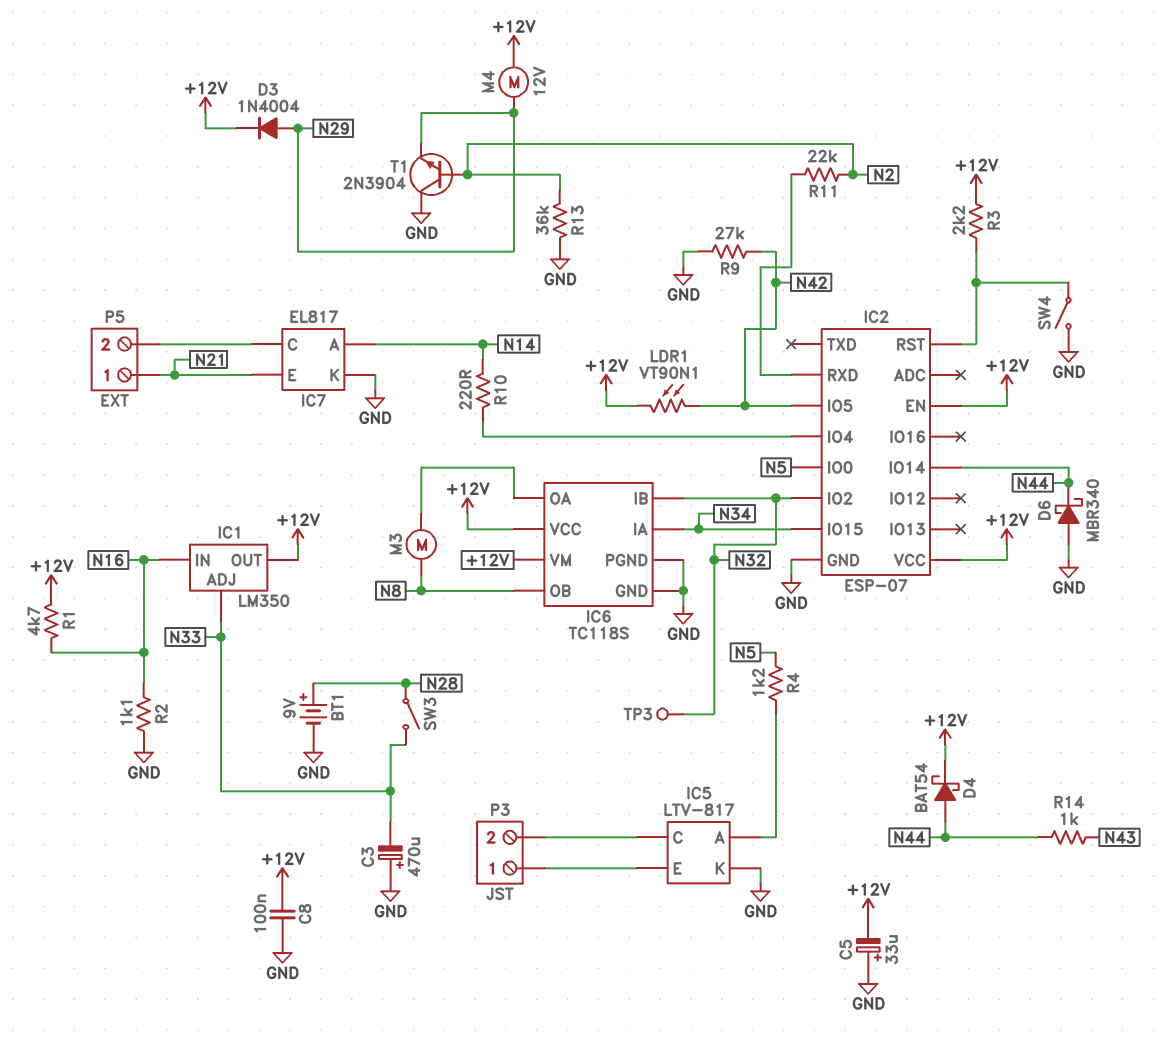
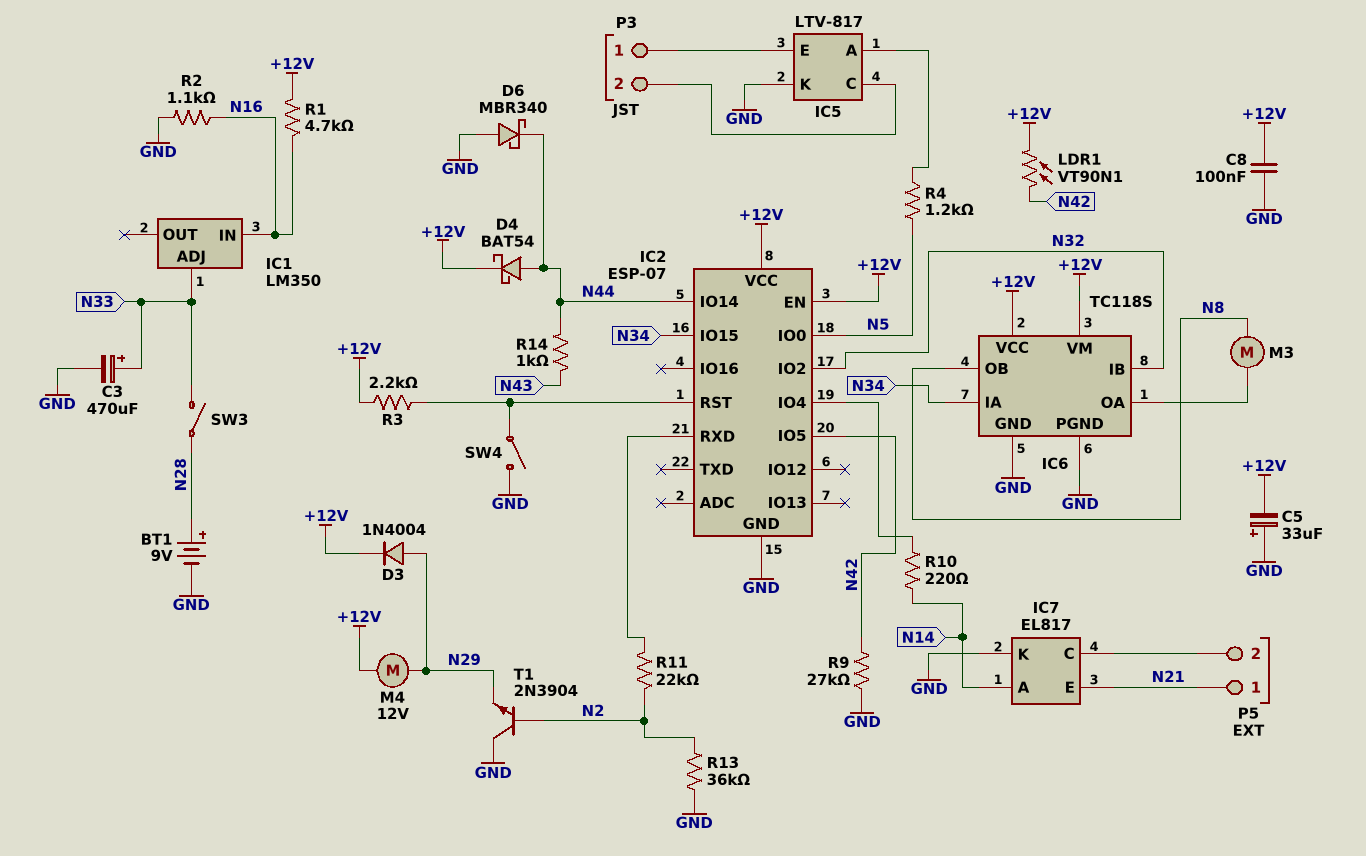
C3: 470uF (plus GND, minus N33) -> 470uF (plus N33, minus GND)
IC1 pin OUT: +12V -> none
TP3: test point (N32) -> none

